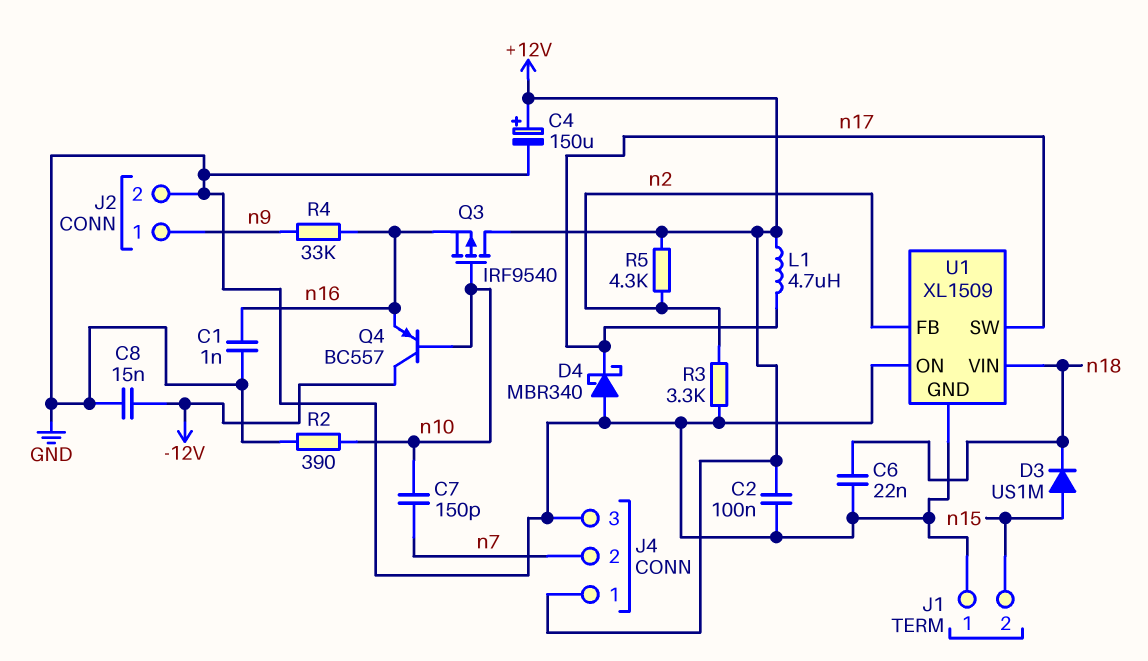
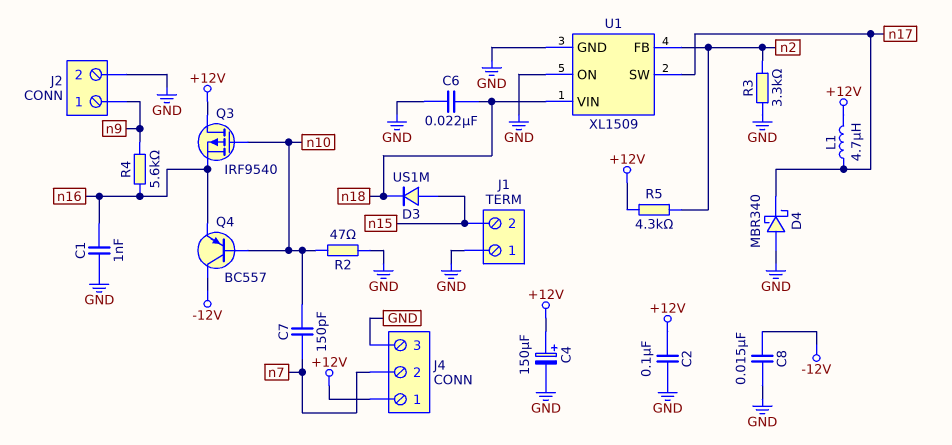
R2: 390 (GND, n10) -> 47 (GND, n10)
R4: 33k (n9, n16) -> 5.6k (n9, n16)

